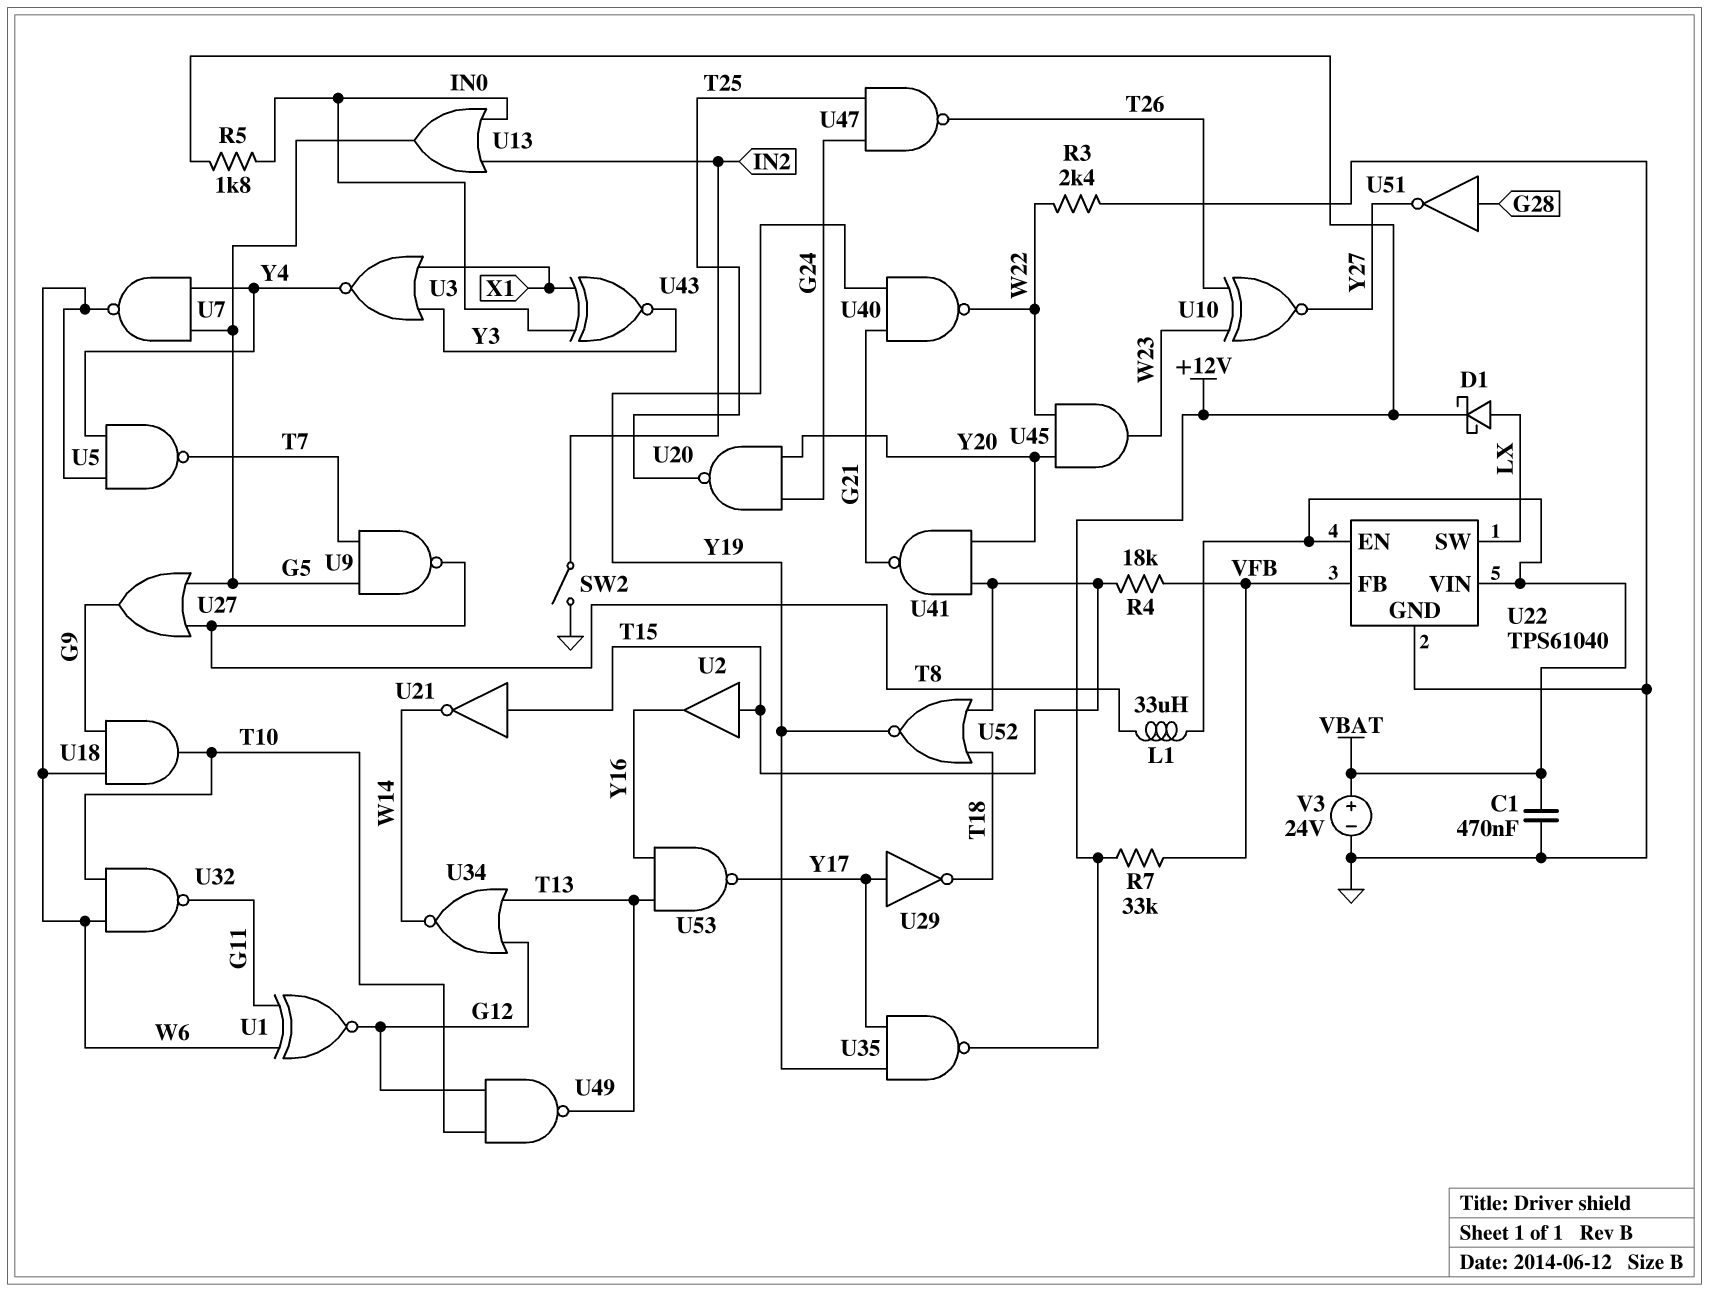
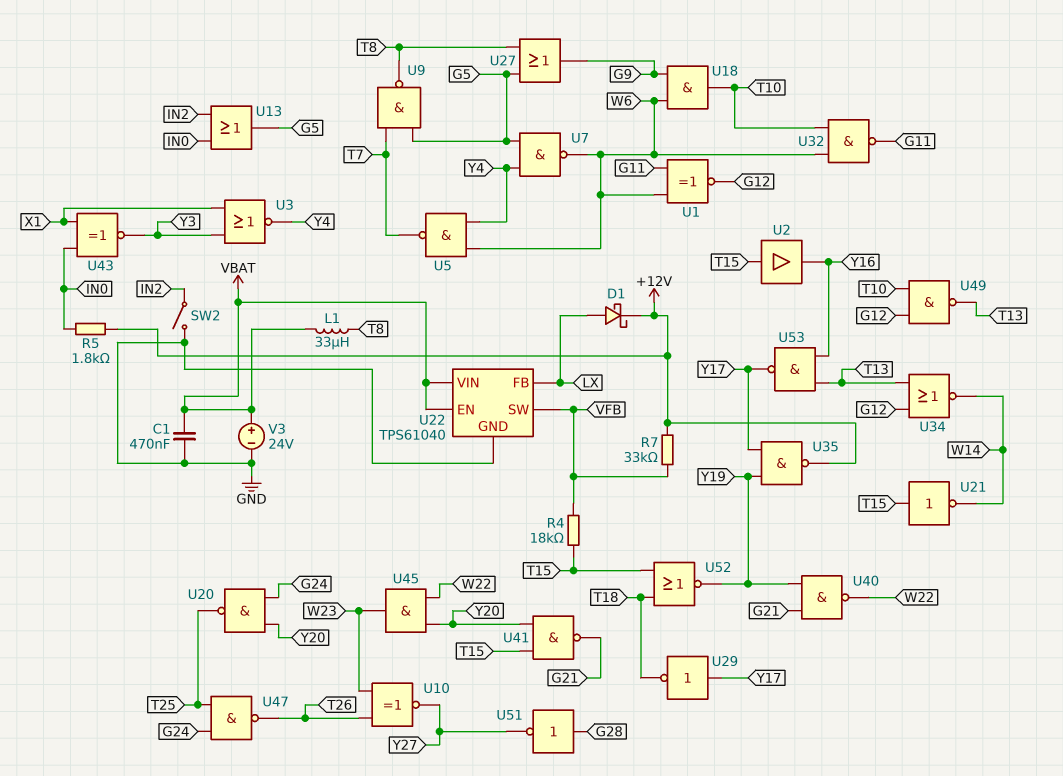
R3: 2.4k (GND, W22) -> none
U22 pin FB: VFB -> LX
U22 pin SW: LX -> VFB

